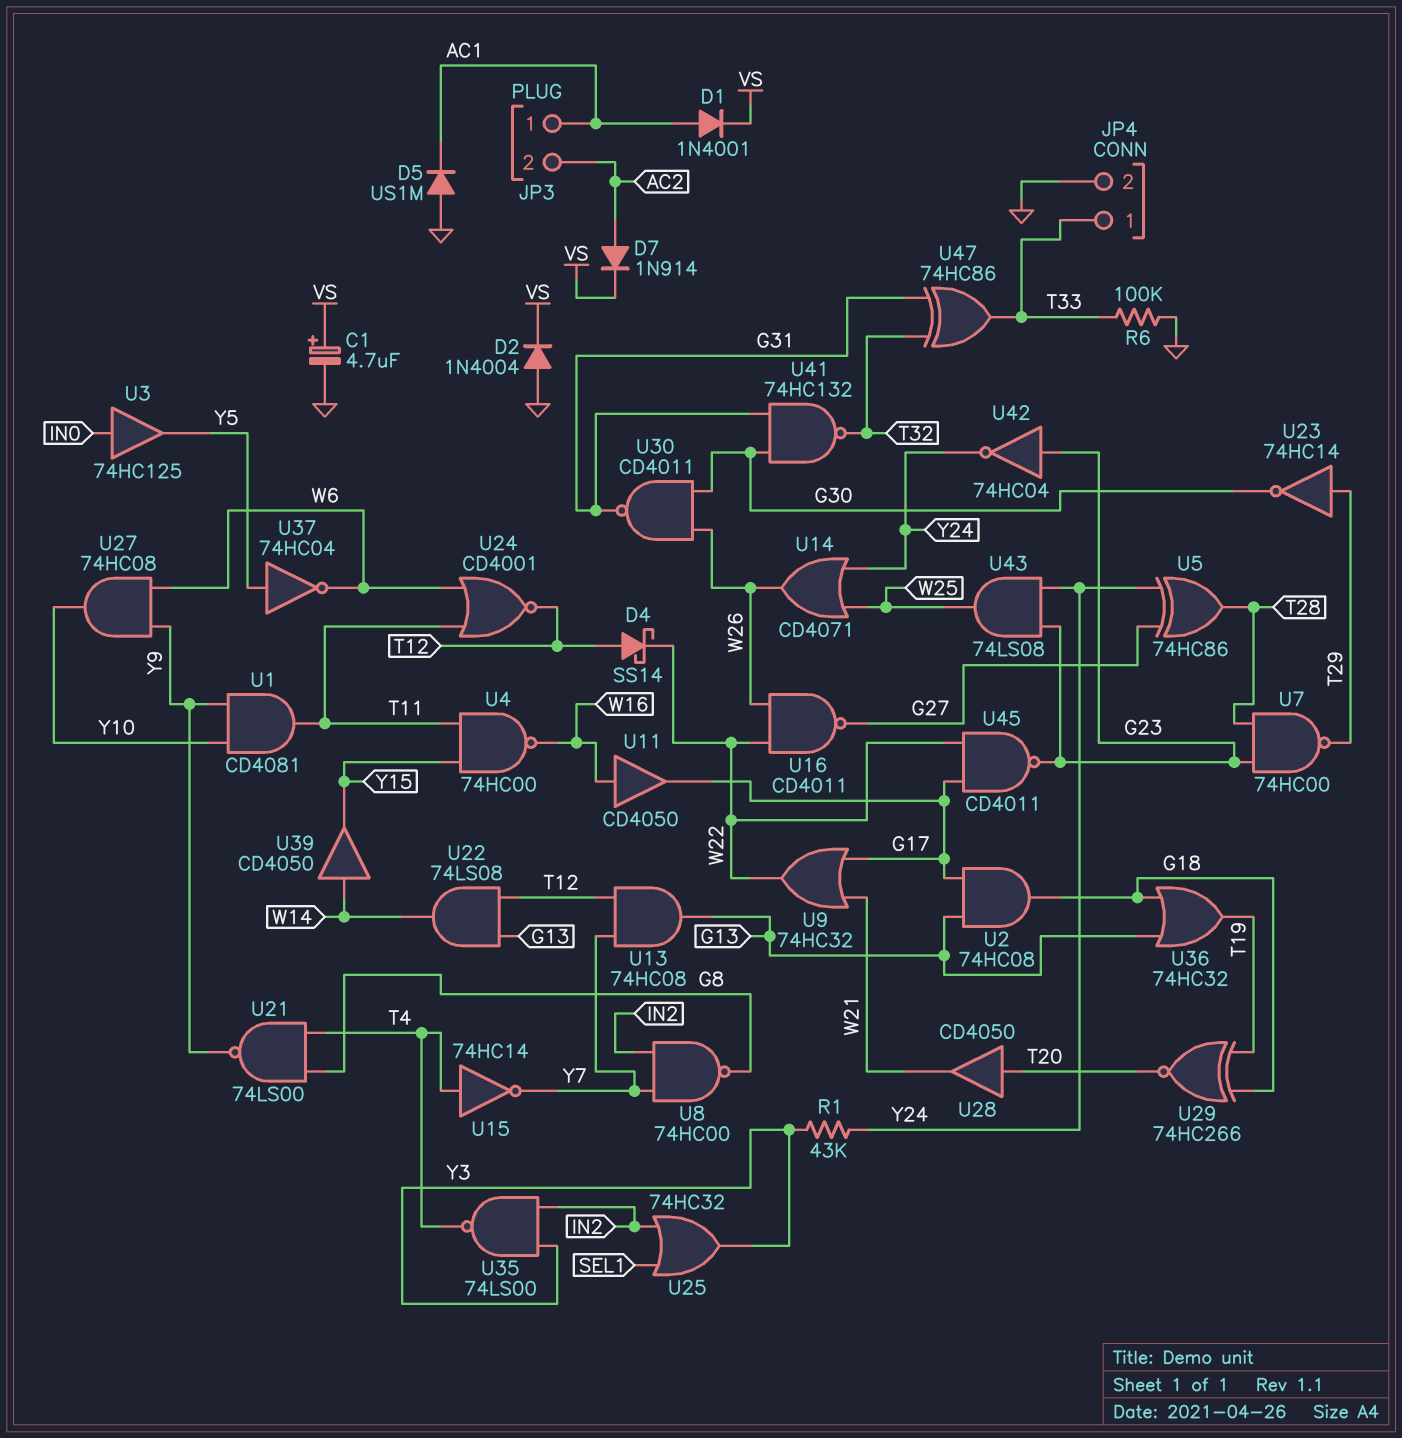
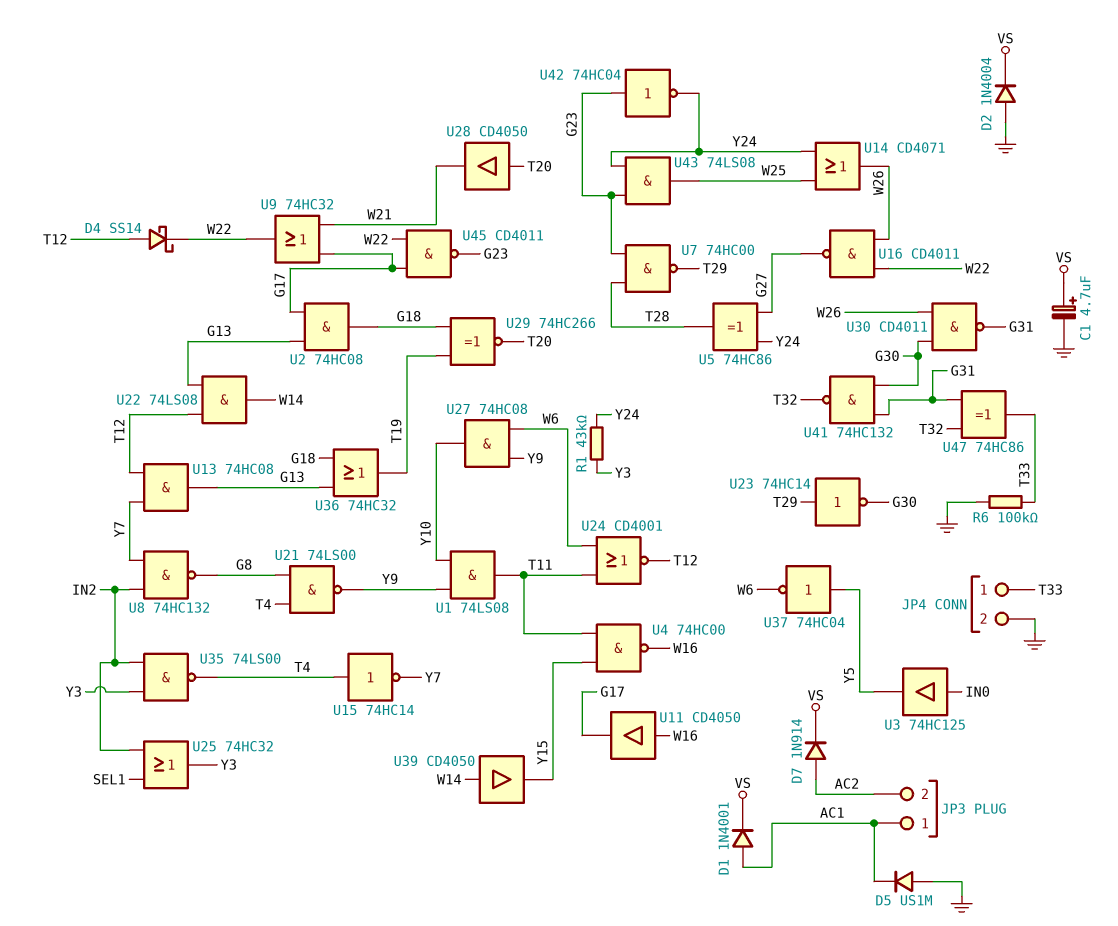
U1: AND CD4081 (in Y9, in Y10, out T11) -> AND 74LS08 (in Y9, in Y10, out T11)
U8: NAND 74HC00 (in IN2, in Y7, out G8) -> NAND 74HC132 (in IN2, in Y7, out G8)

